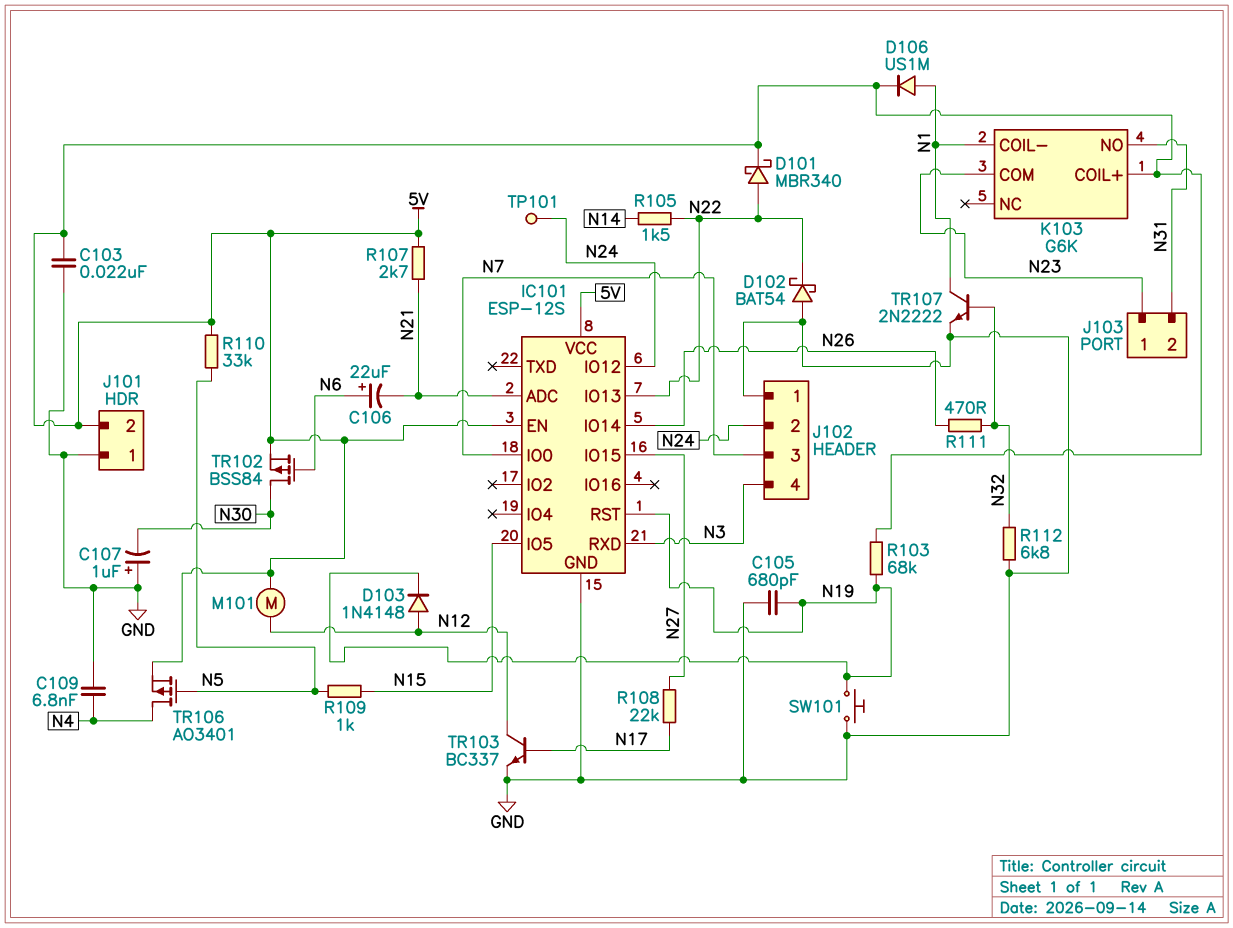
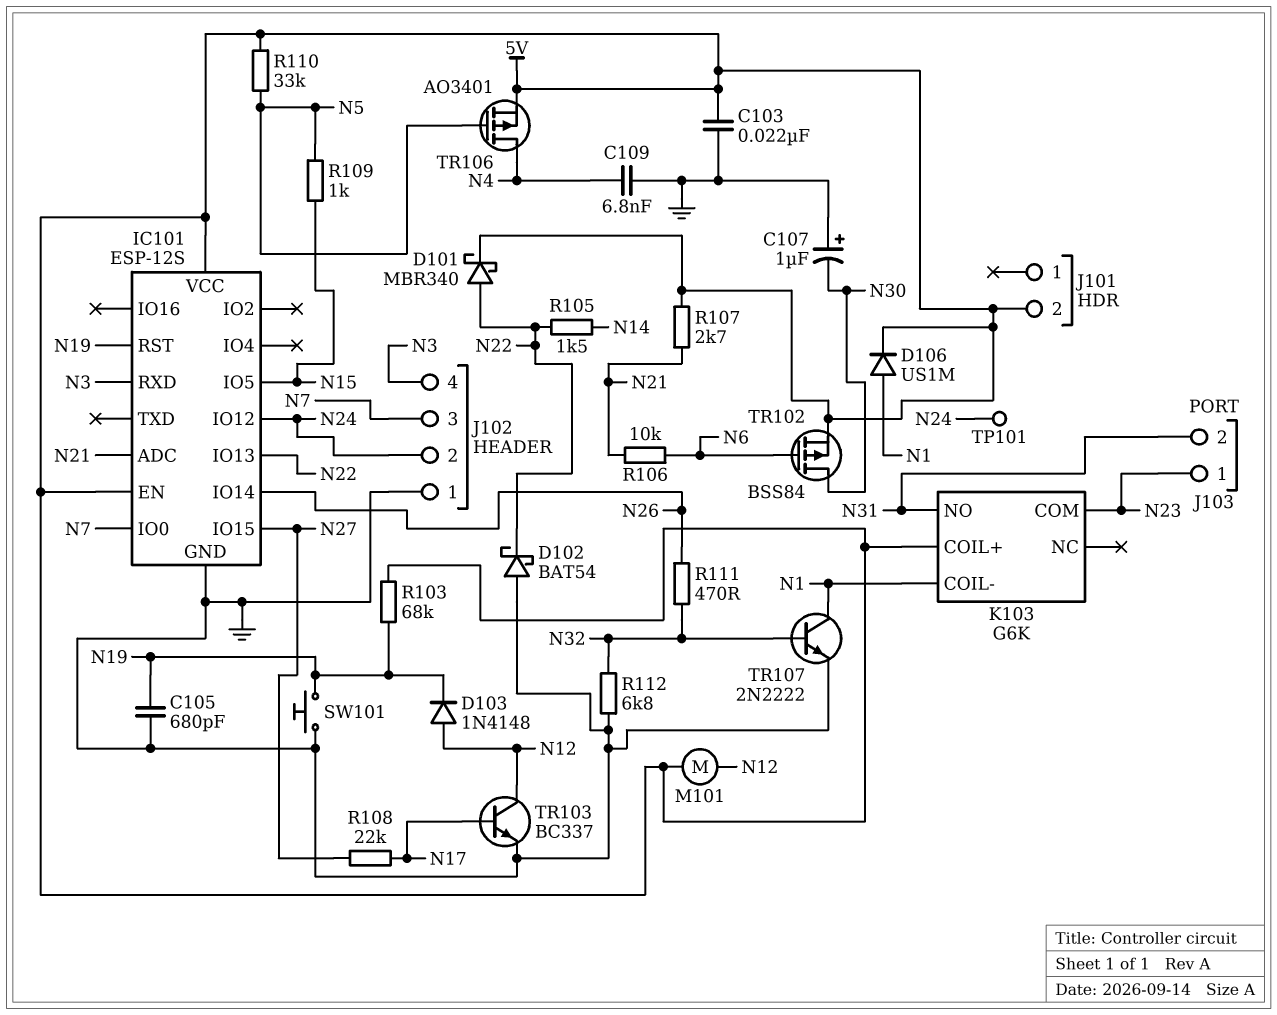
C106: 22uF (plus N6, minus N21) -> none
J101 pin 1: GND -> none
R106: none -> 10k (N6, N21)

